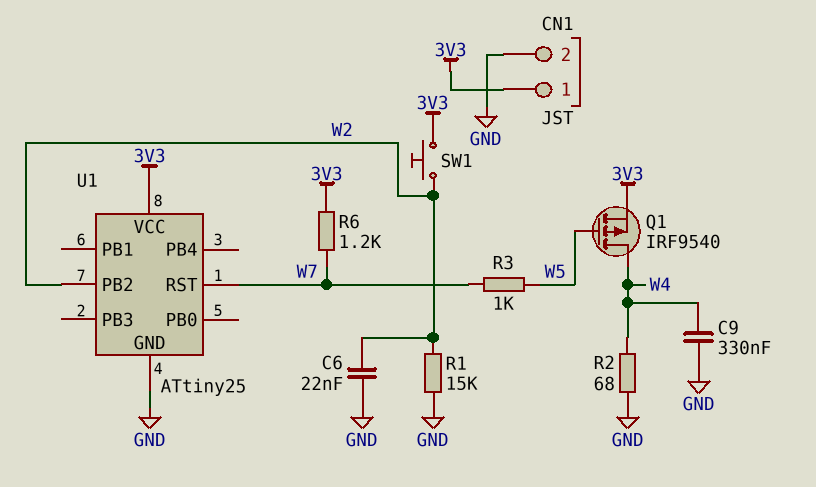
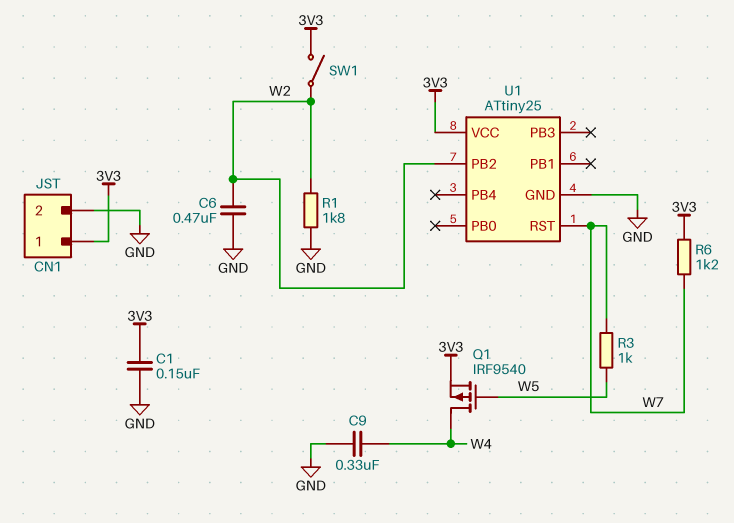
C1: none -> 150nF (3V3, GND)
C6: 22nF (GND, W2) -> 470nF (GND, W2)
R1: 15k (GND, W2) -> 1.8k (GND, W2)
R2: 68 (GND, W4) -> none
SW1: button (3V3, W2) -> switch (3V3, W2)

